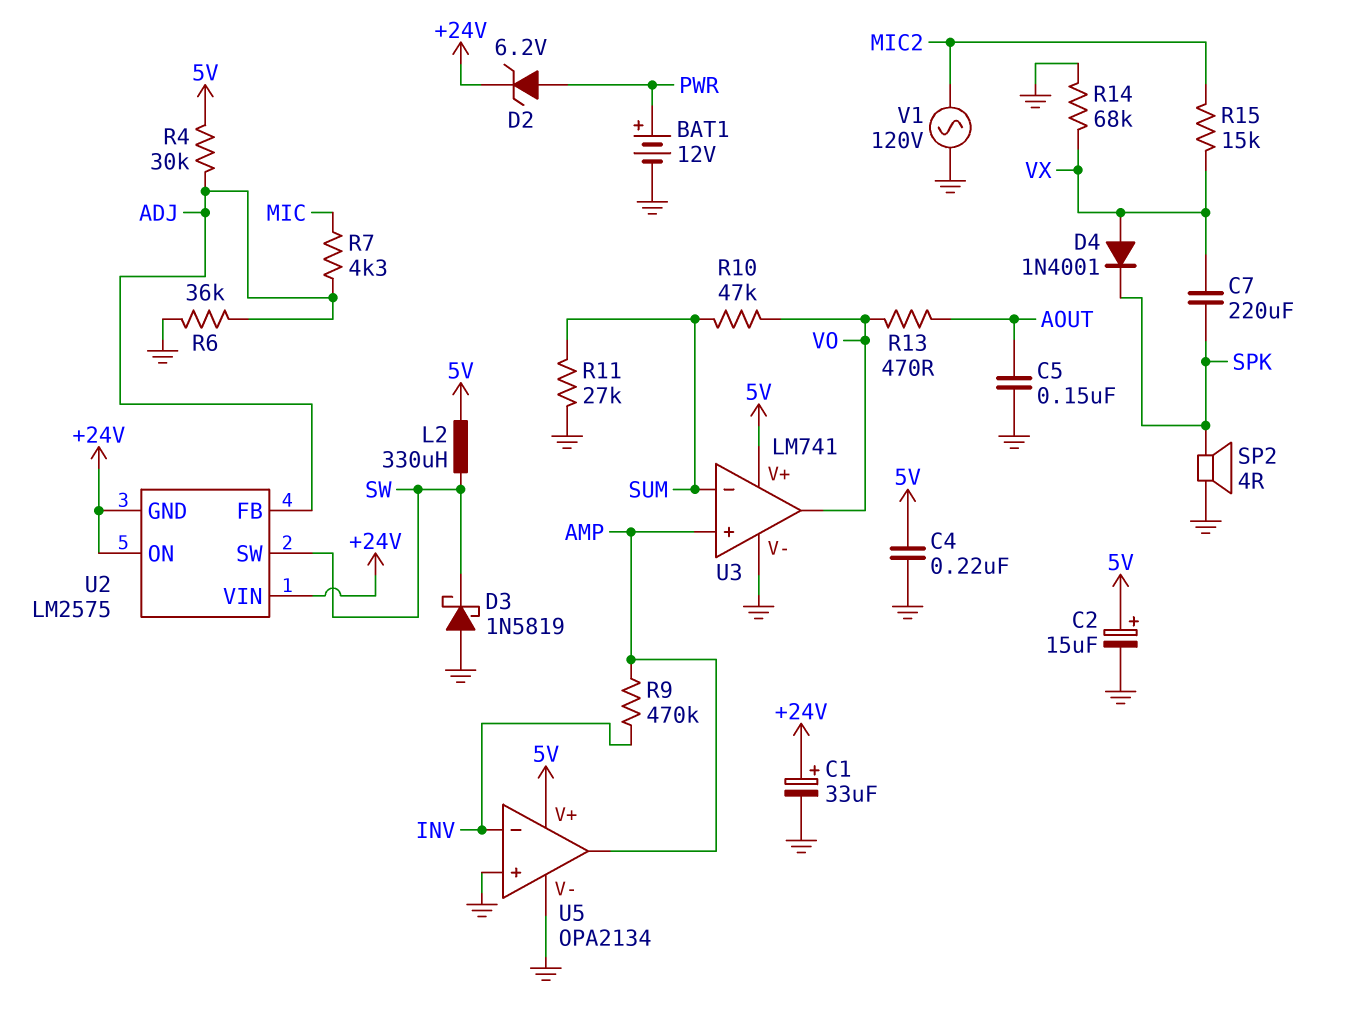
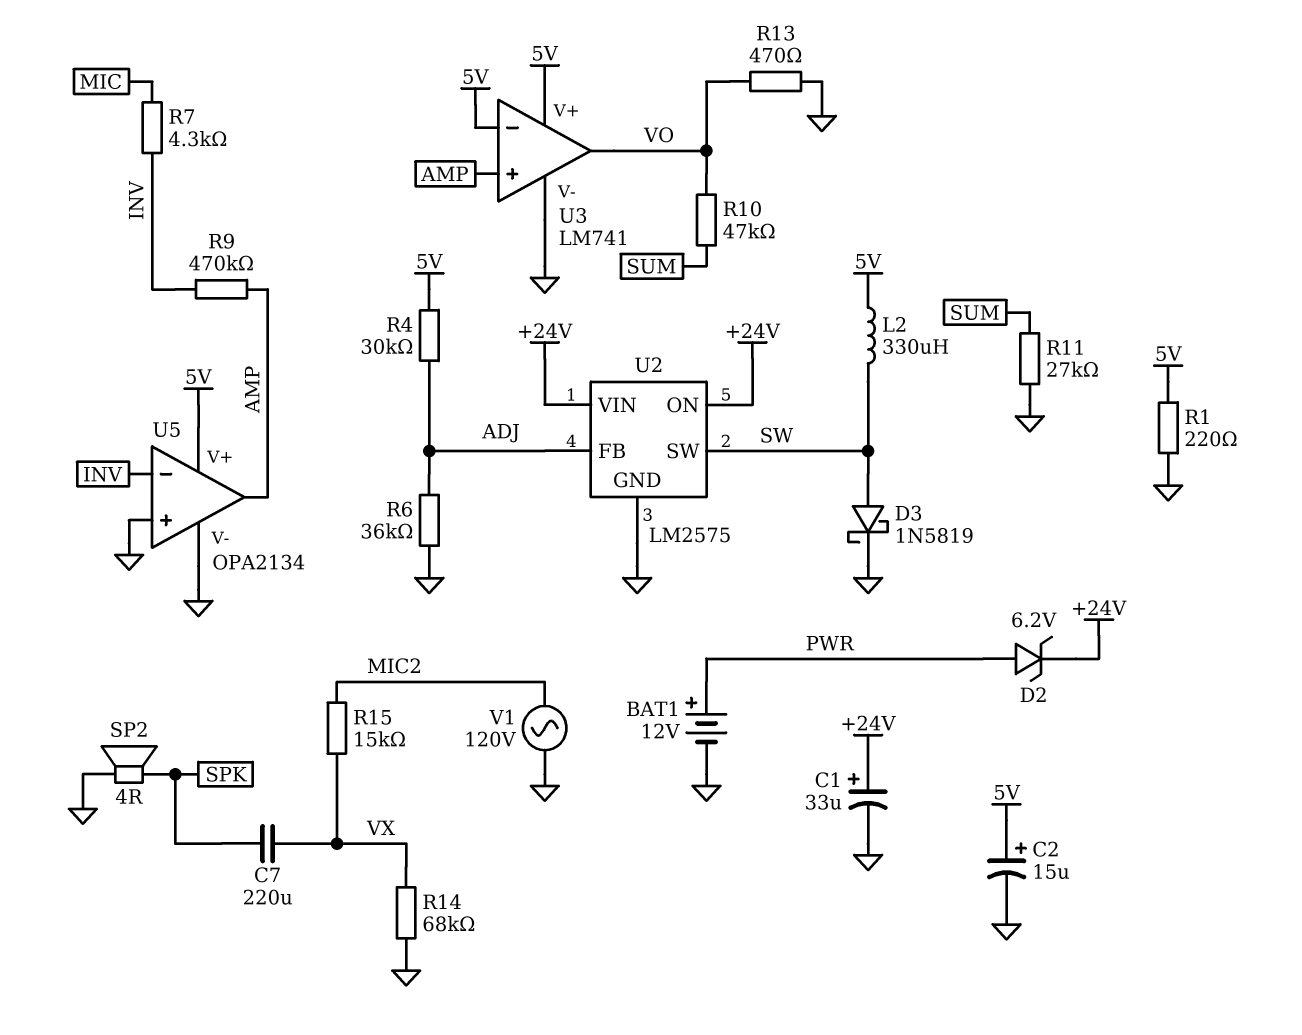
C4: 220nF (5V, GND) -> none
C5: 150nF (AOUT, GND) -> none
D3: schottky 1N5819 (A GND, K SW) -> schottky 1N5819 (A SW, K GND)
D4: diode 1N4001 (A VX, K SPK) -> none
R1: none -> 220 (5V, GND)
R7: 4.3k (ADJ, MIC) -> 4.3k (INV, MIC)
R13: 470 (AOUT, VO) -> 470 (GND, VO)
U2 pin GND: +24V -> GND
U3 pin in-: SUM -> 5V

